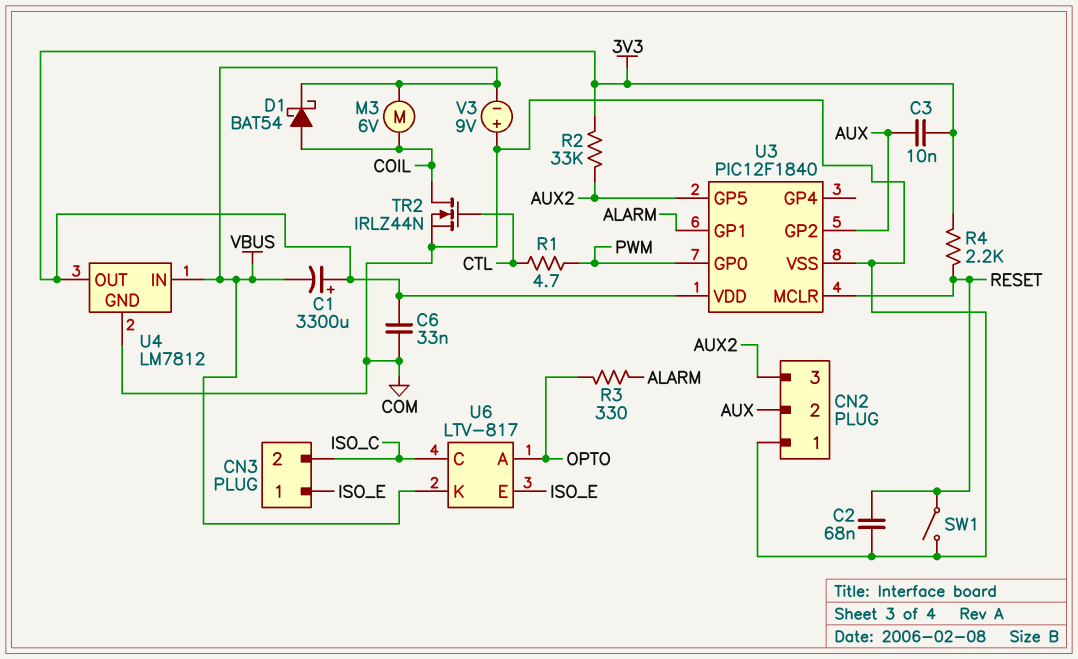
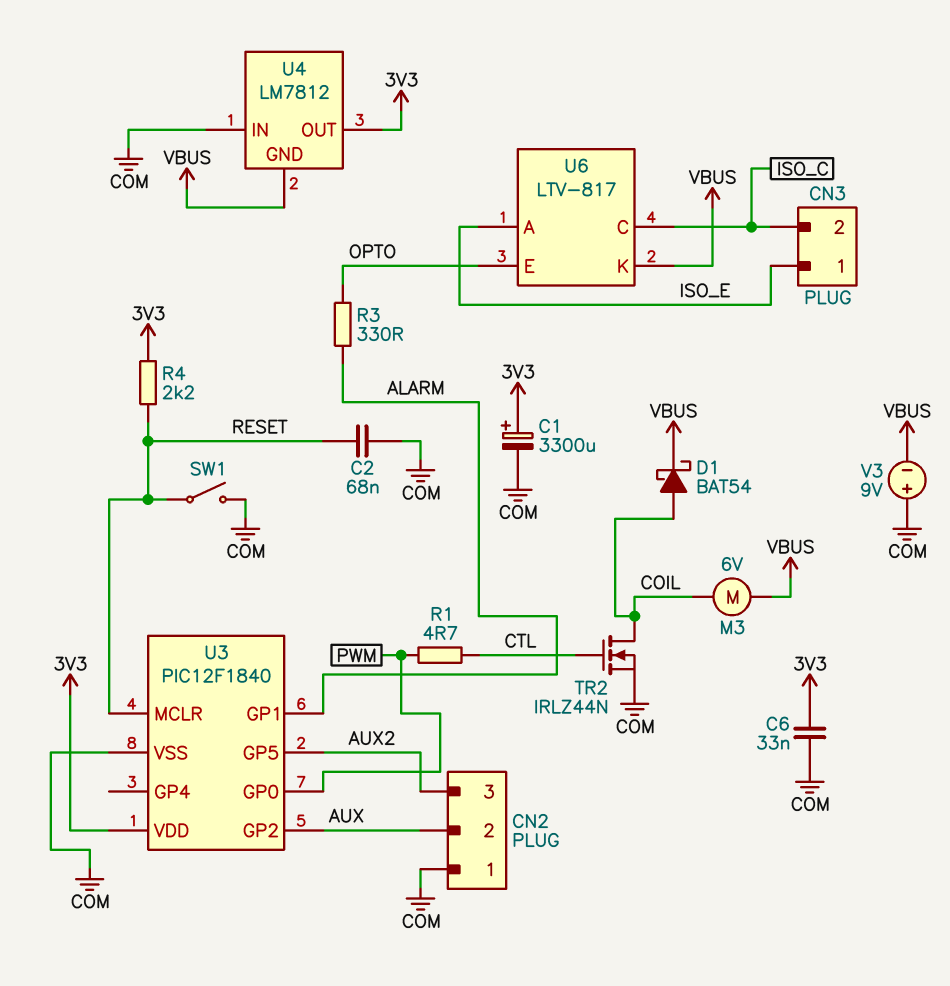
C1: 3300uF (plus 3V3, minus VBUS) -> 3300uF (plus 3V3, minus COM)
C3: 10nF (3V3, AUX) -> none
R2: 33k (3V3, AUX2) -> none
U4 pin GND: COM -> VBUS
U4 pin IN: VBUS -> COM
U6 pin A: OPTO -> ISO_E
U6 pin E: ISO_E -> OPTO

